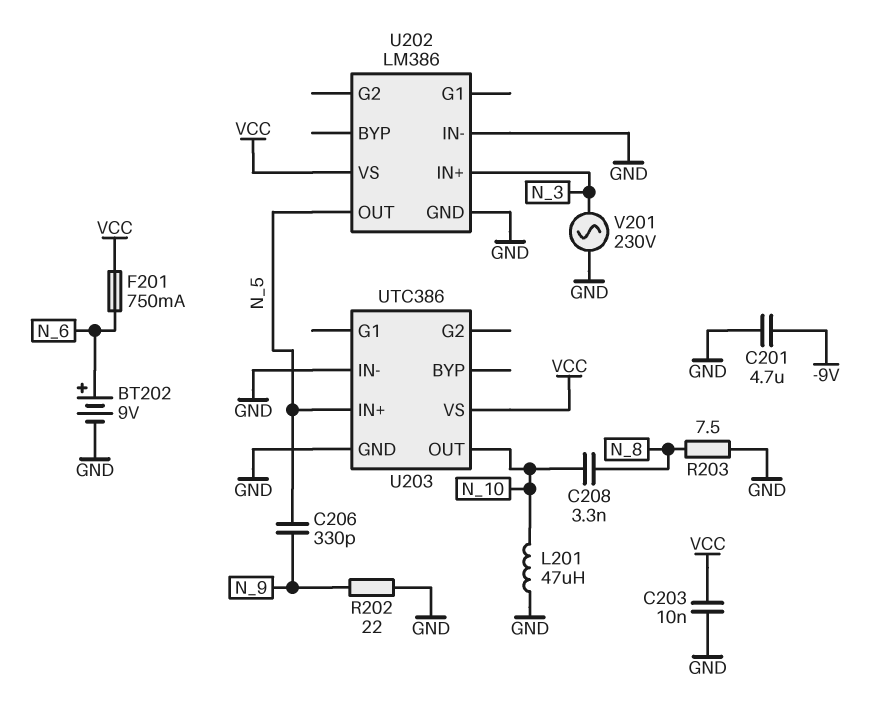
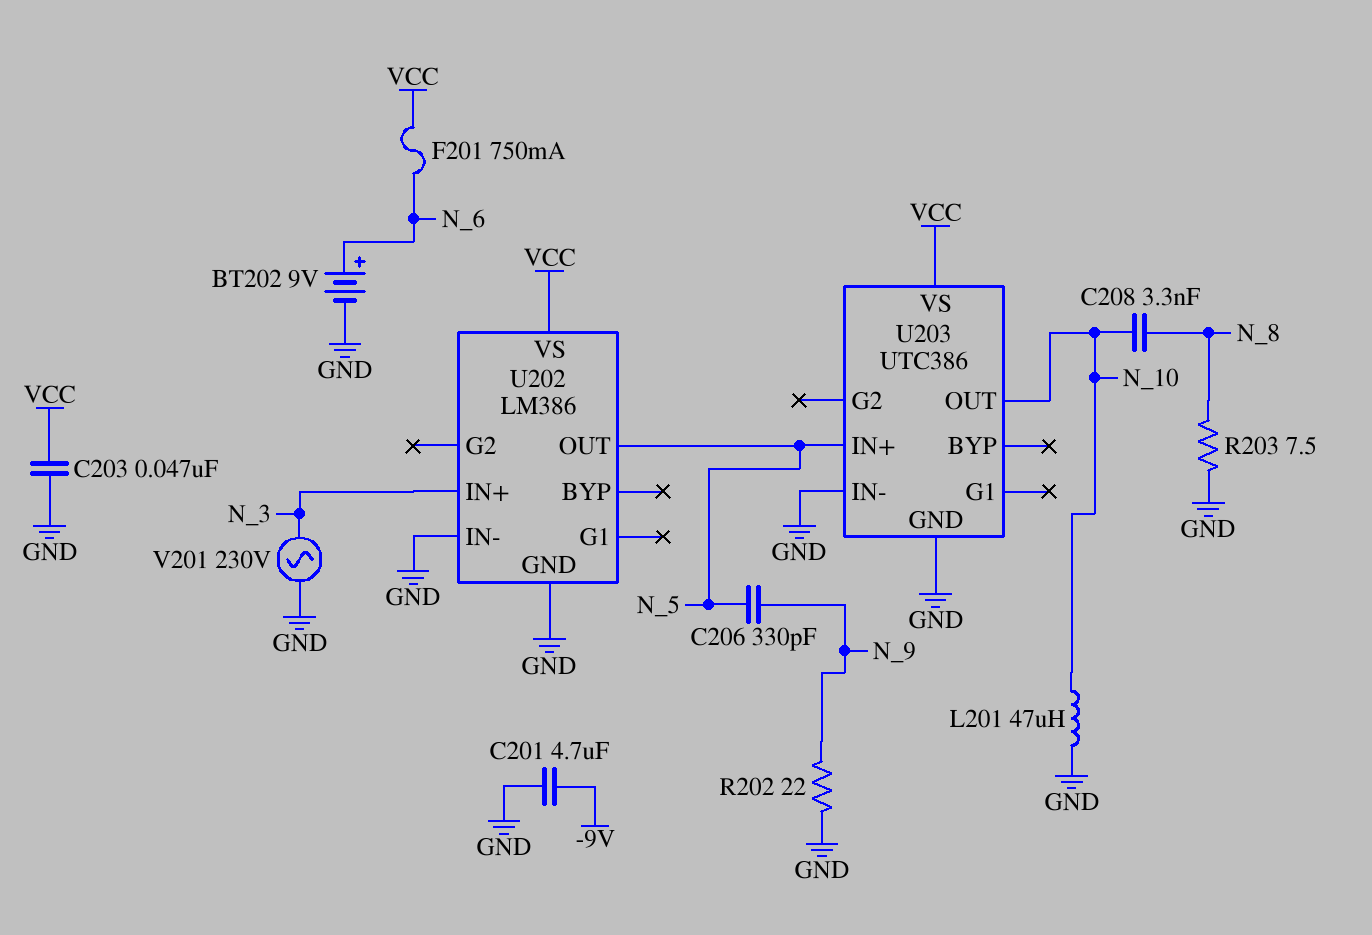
C203: 10nF (GND, VCC) -> 47nF (GND, VCC)

